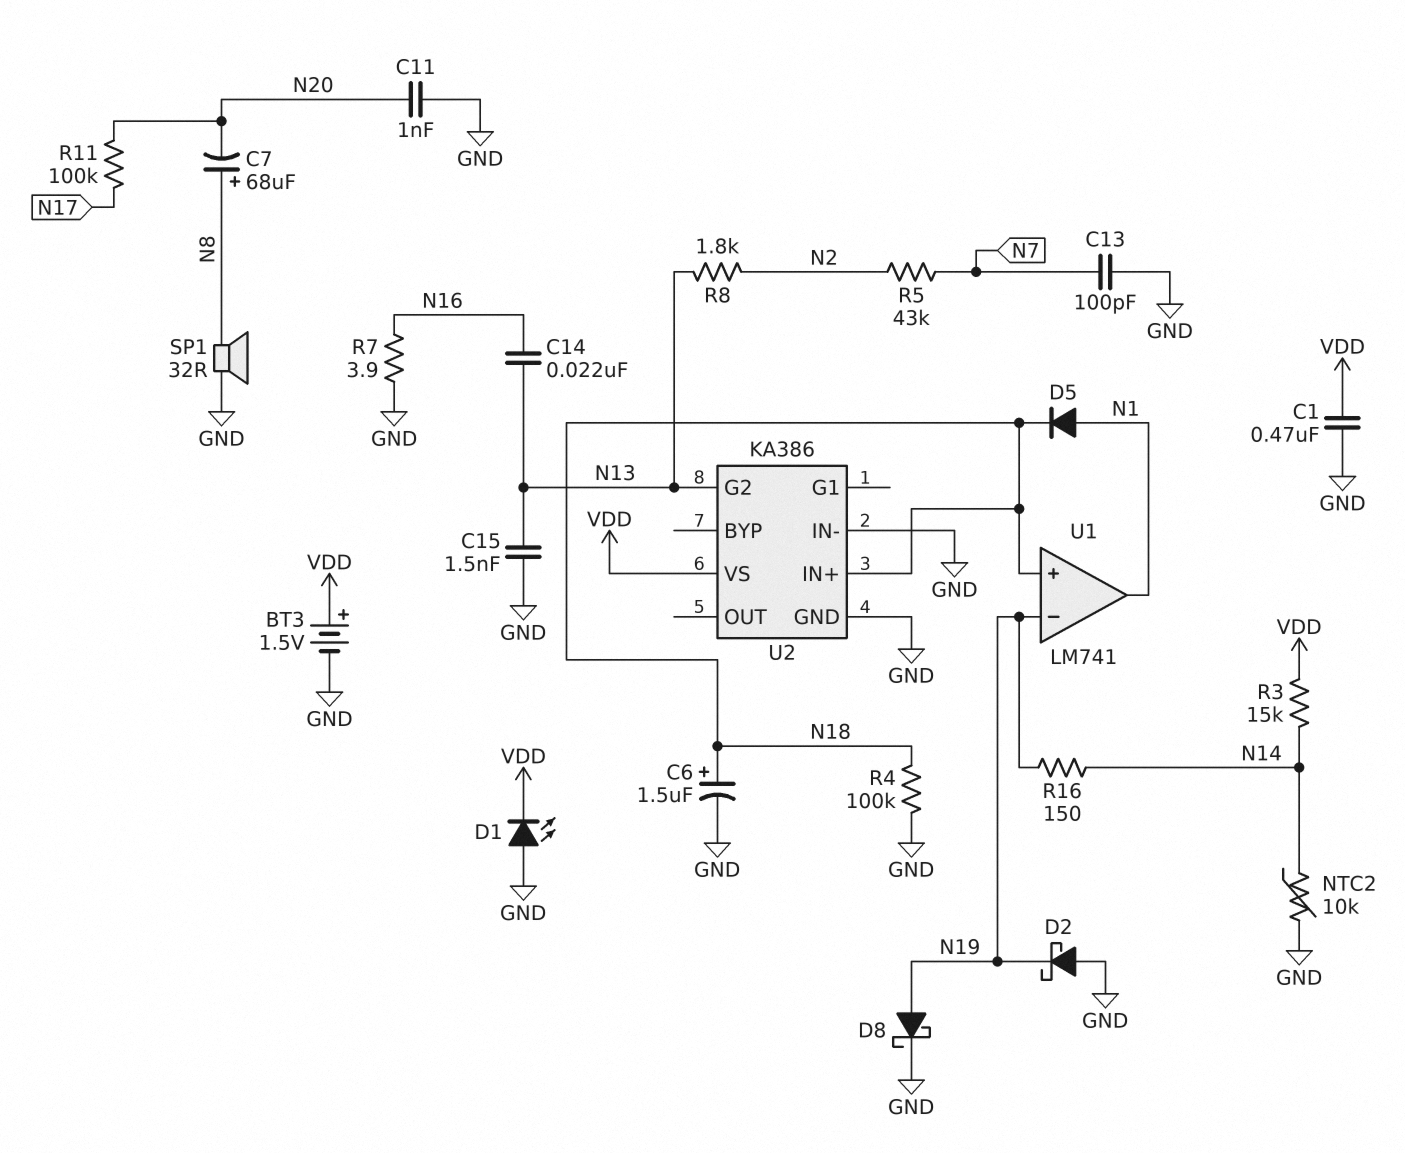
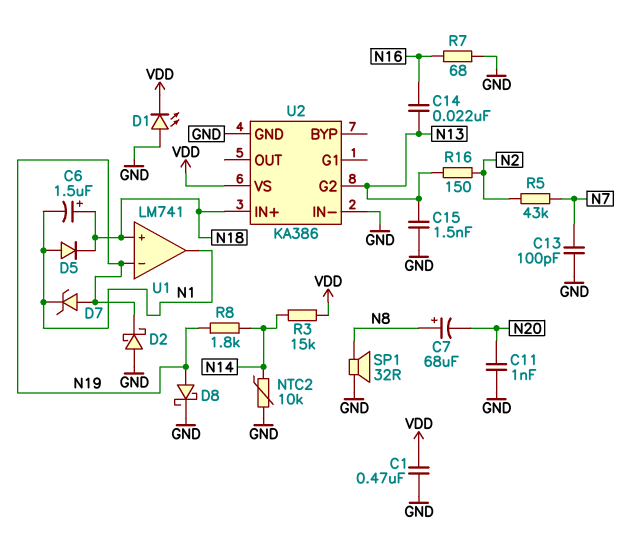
BT3: 1.5V (plus VDD, minus GND) -> none
C6: 1.5uF (plus N18, minus GND) -> 1.5uF (plus N18, minus N1)
D7: none -> zener (A N19, K N1)
R4: 100k (GND, N18) -> none
R7: 3.9 (GND, N16) -> 68 (GND, N16)
R8: 1.8k (N2, N13) -> 1.8k (N14, N19)
R11: 100k (N17, N20) -> none
R16: 150 (N14, N19) -> 150 (N2, N13)

